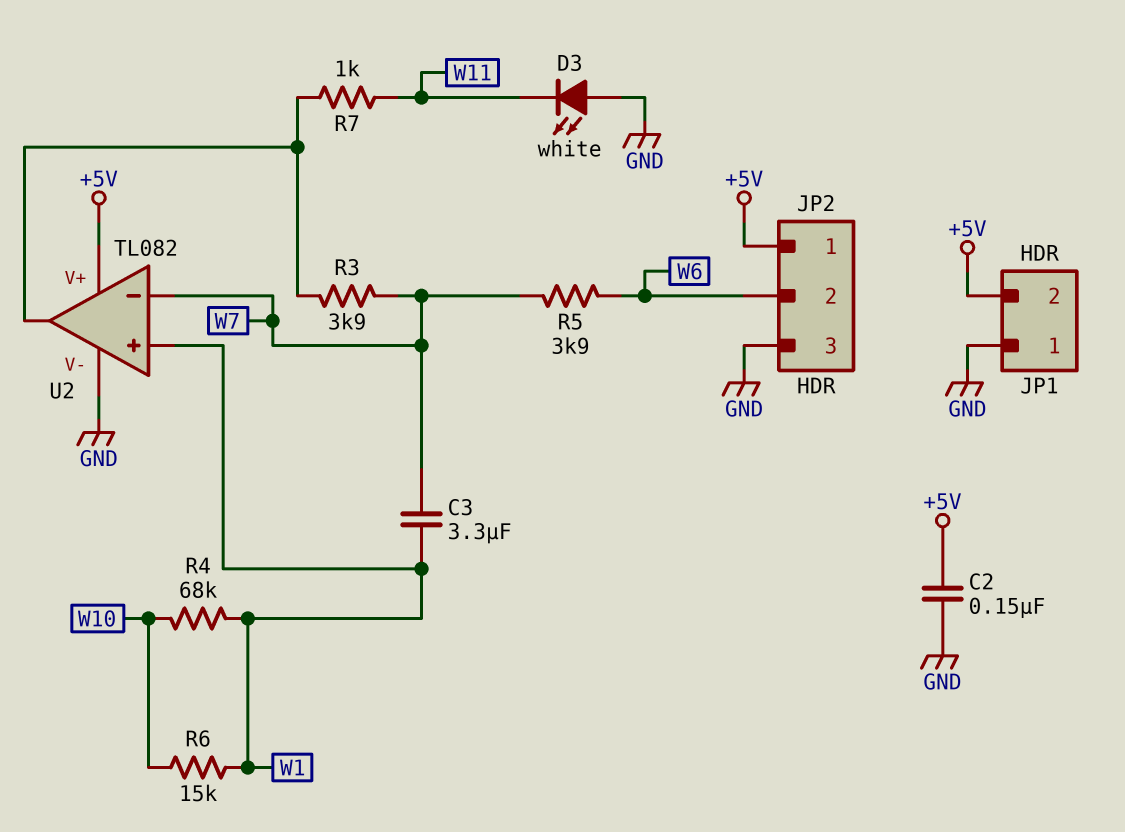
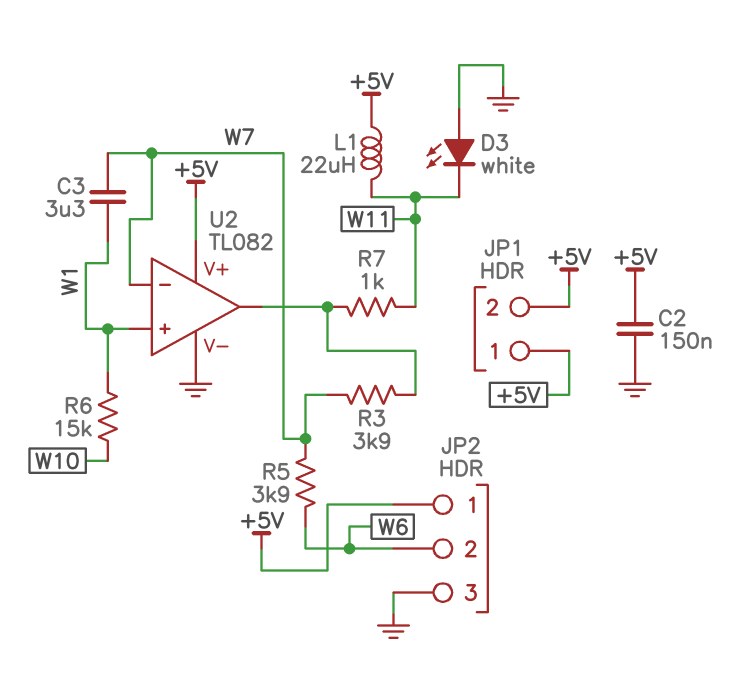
JP1 pin 1: GND -> +5V
L1: none -> 22uH (+5V, W11)
R4: 68k (W1, W10) -> none

